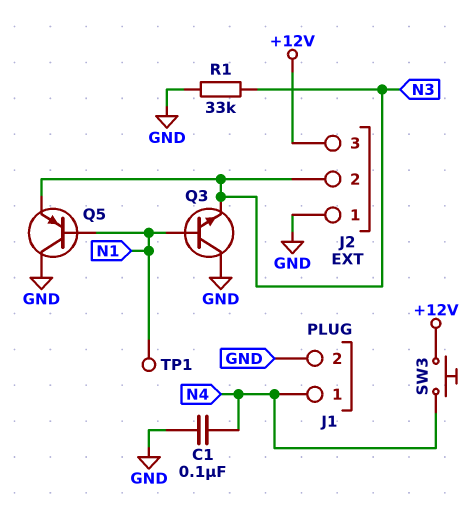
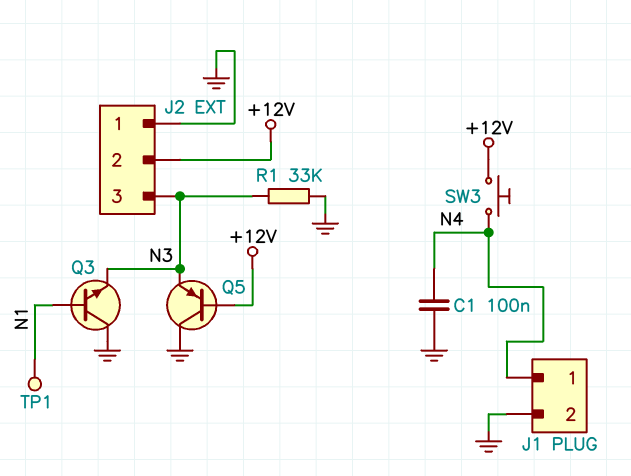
J2 pin 2: N3 -> +12V
J2 pin 3: +12V -> N3
Q5: PNP (B N1, C GND, E N3) -> PNP (B +12V, C GND, E N3)

